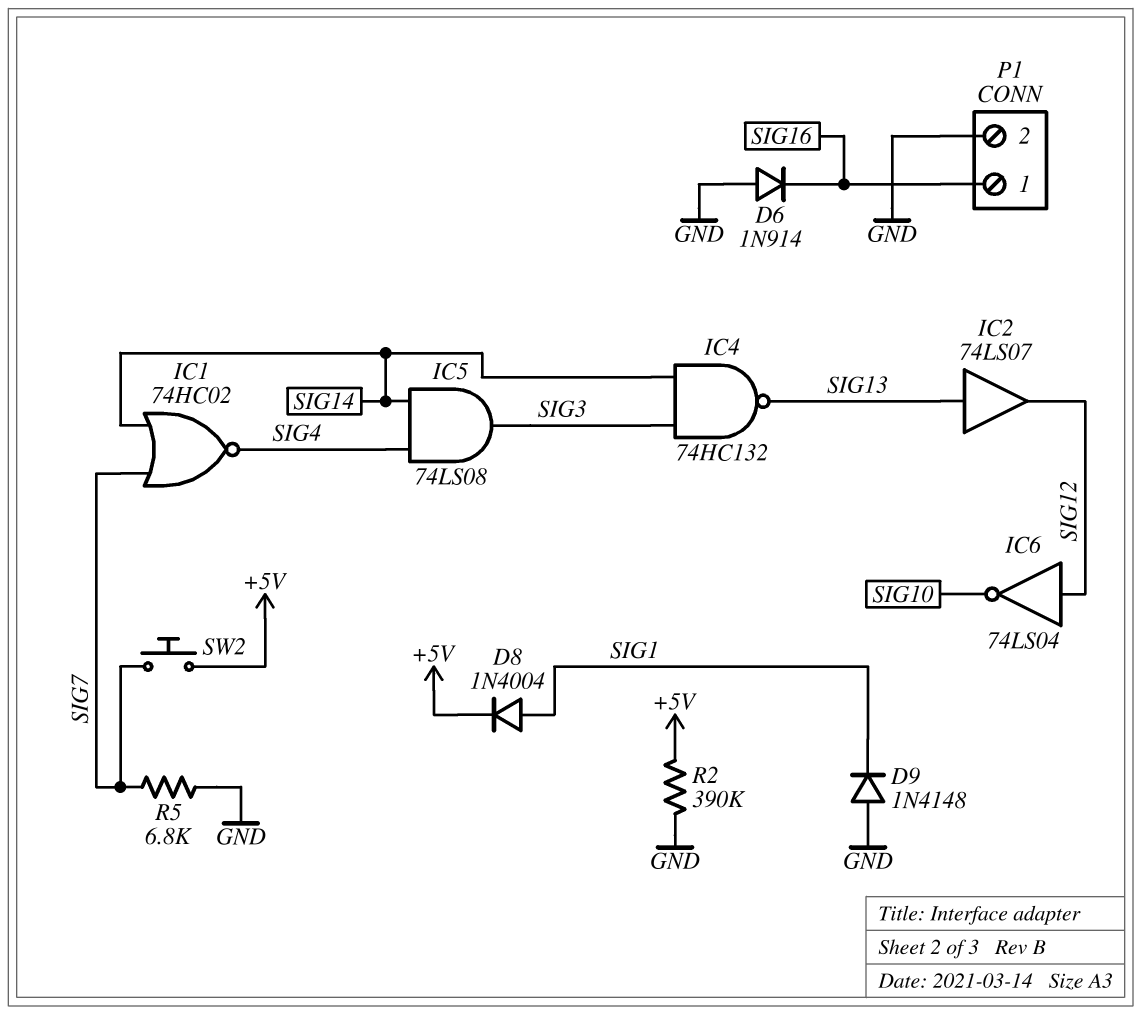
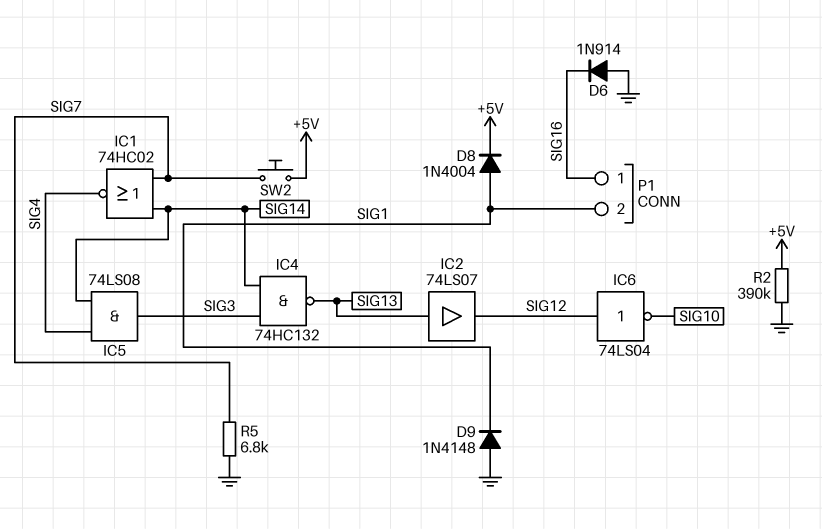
P1 pin 2: GND -> SIG1

